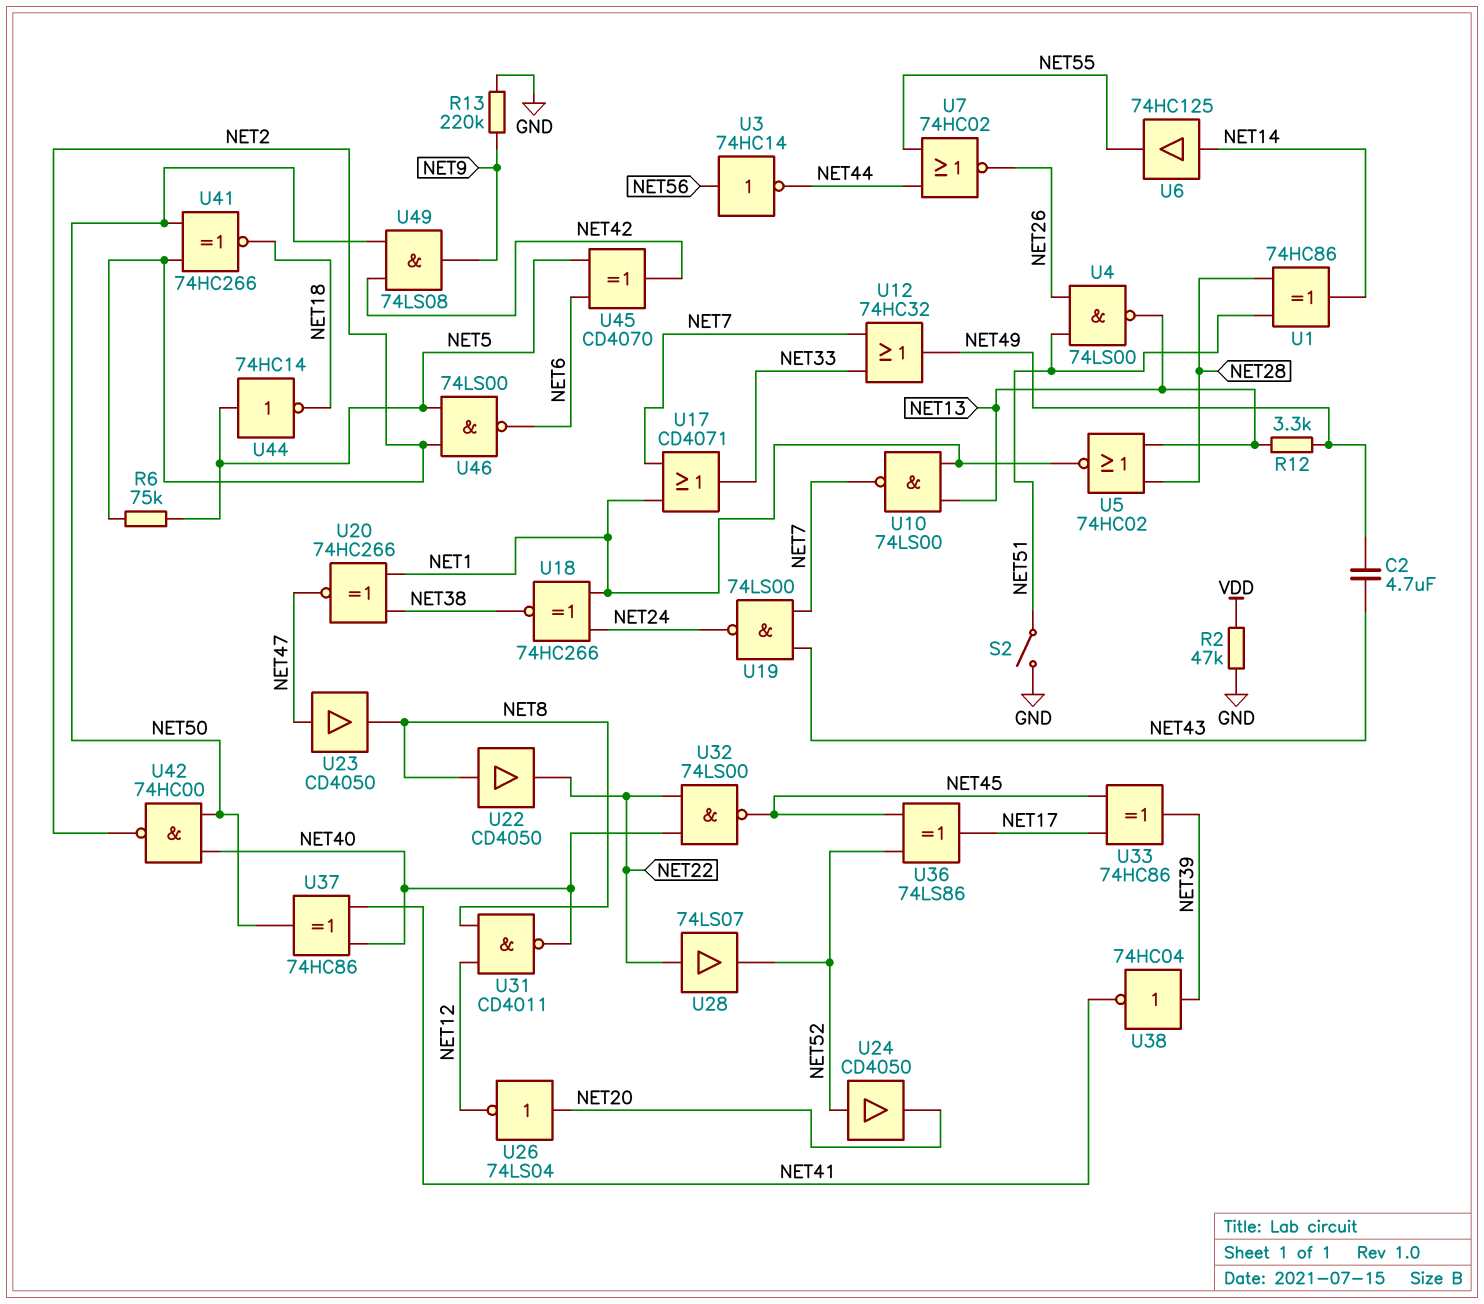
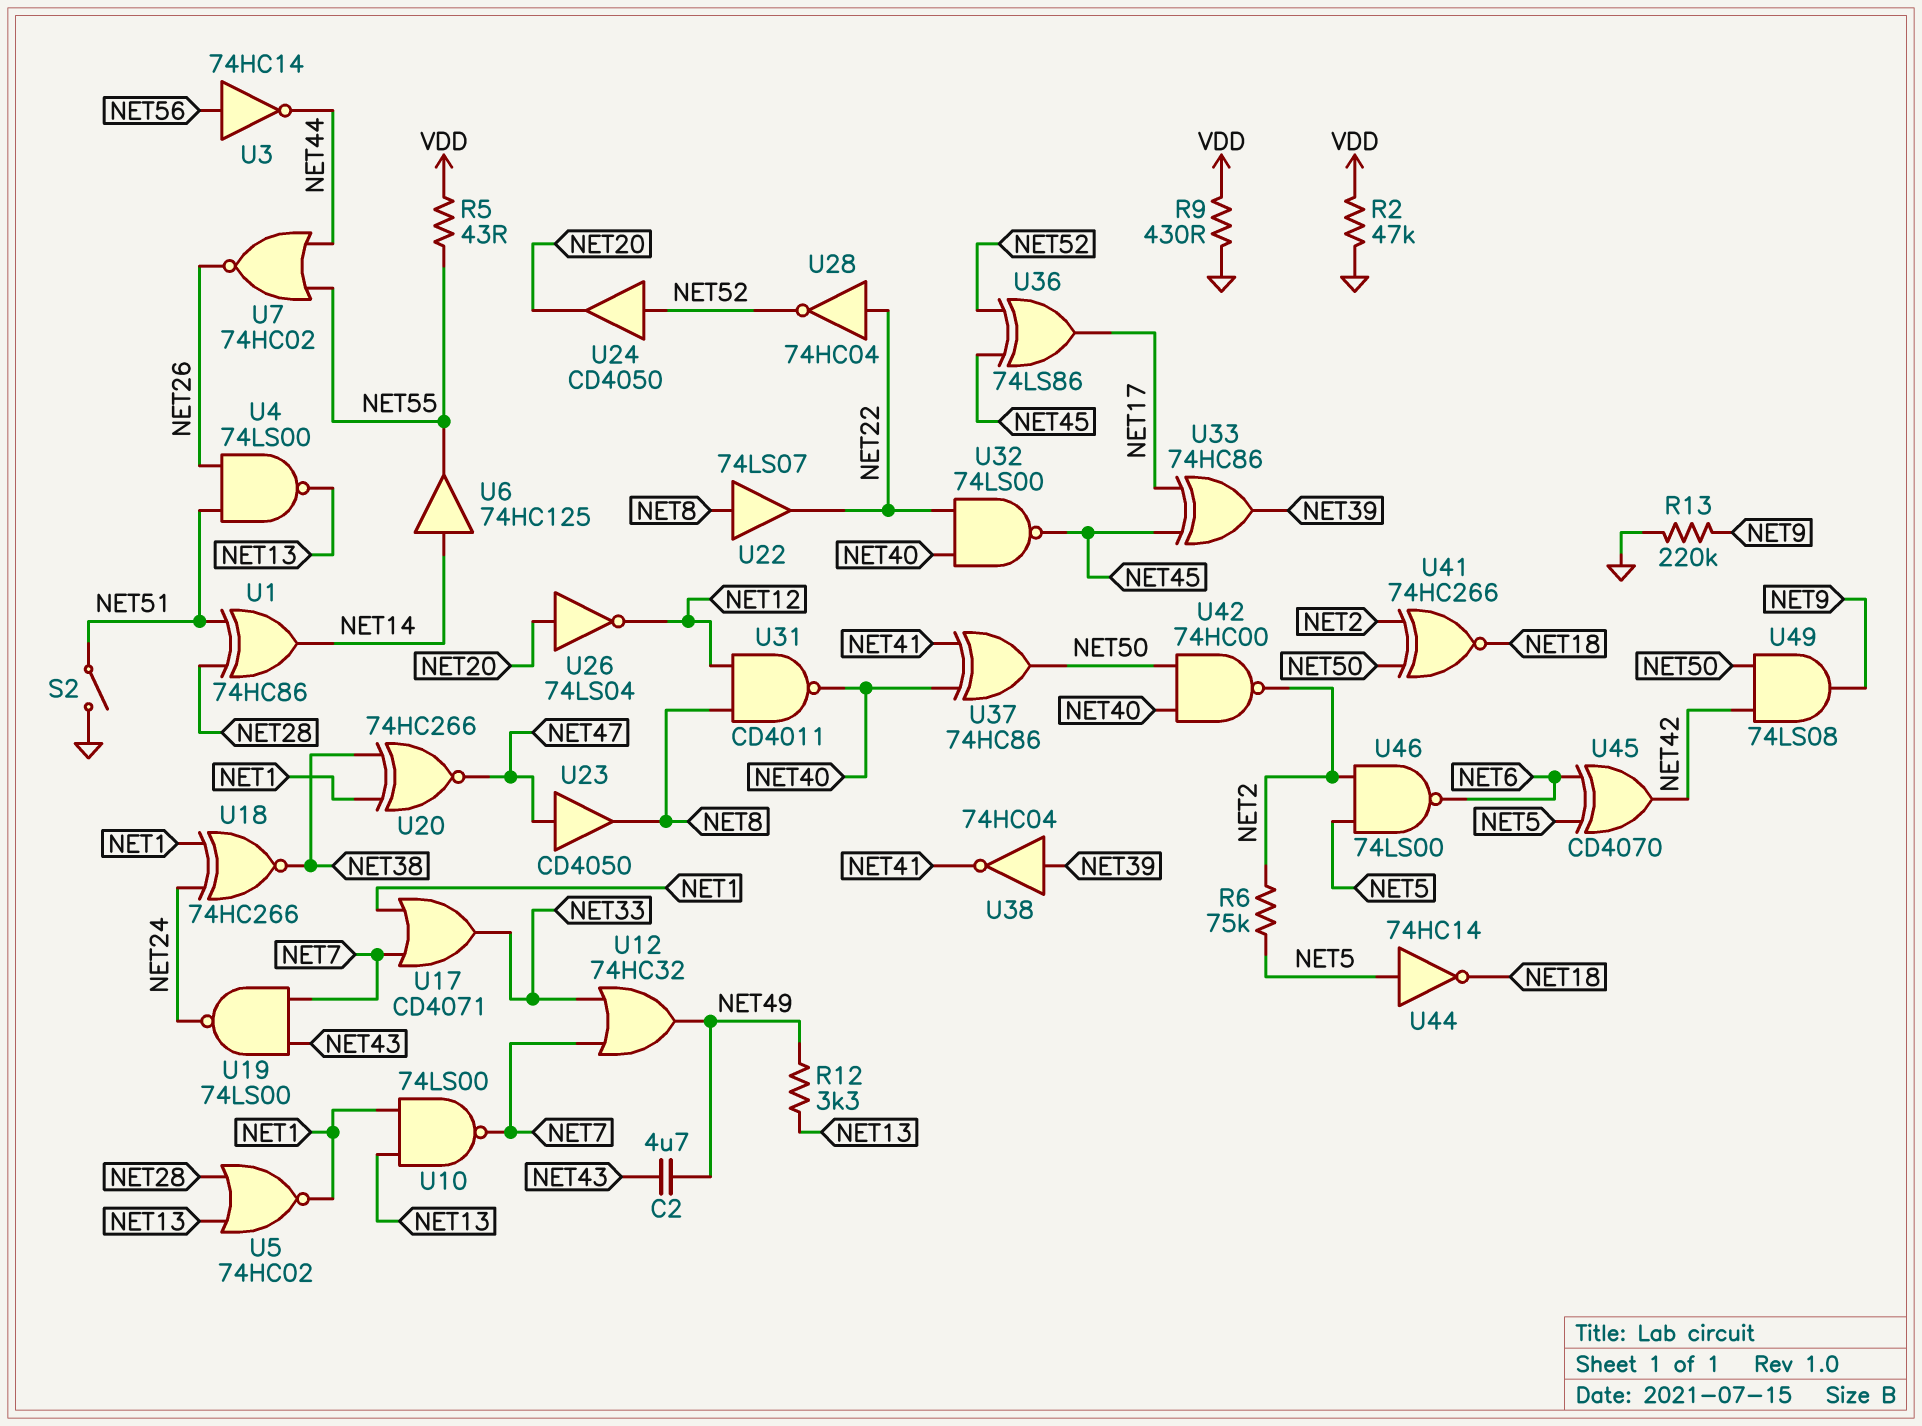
R5: none -> 43 (NET55, VDD)
R9: none -> 430 (GND, VDD)
U22: buffer CD4050 (in NET8, out NET22) -> buffer 74LS07 (in NET8, out NET22)
U28: buffer 74LS07 (in NET22, out NET52) -> NOT 74HC04 (in NET22, out NET52)

